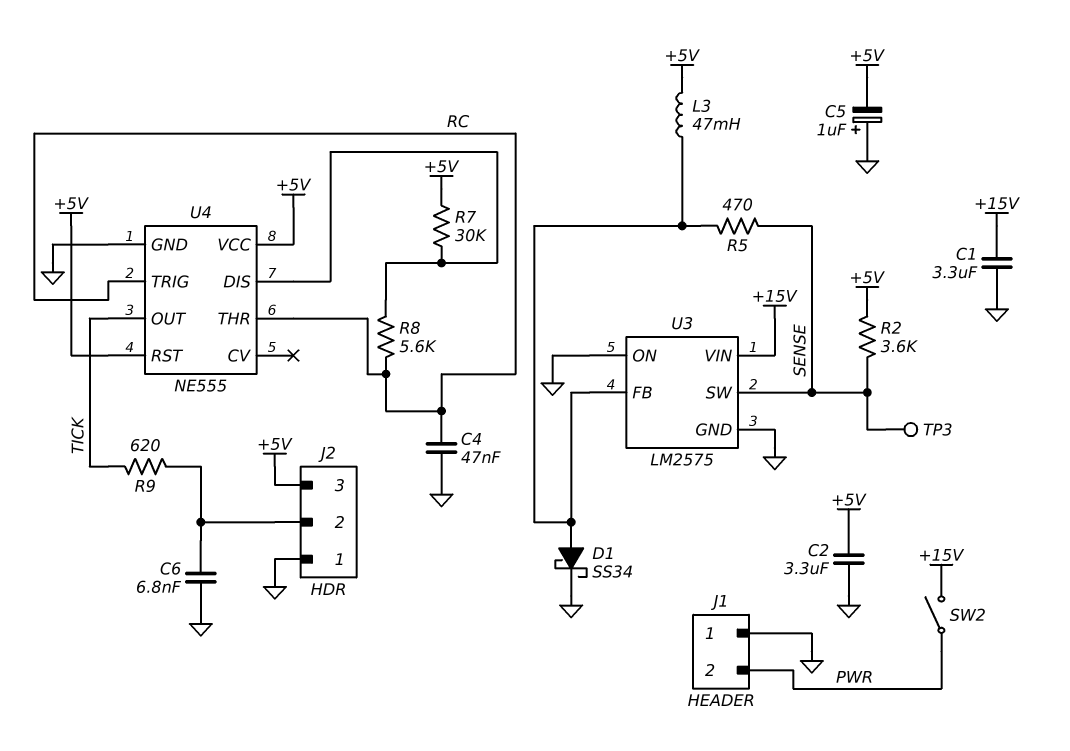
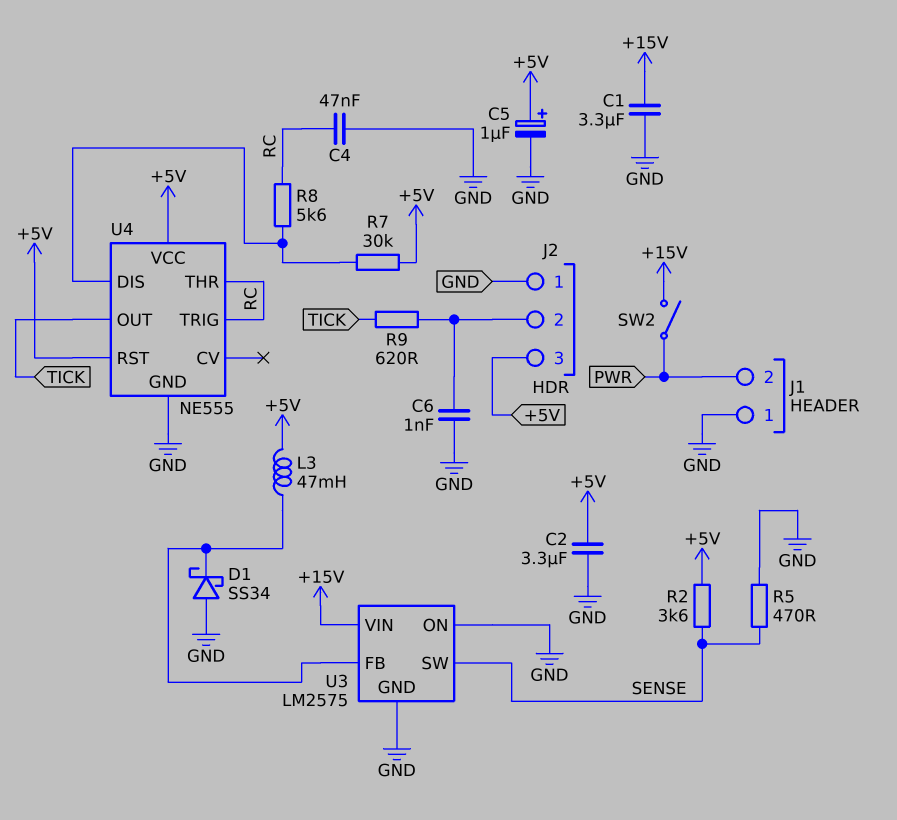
C5: 1uF (plus GND, minus +5V) -> 1uF (plus +5V, minus GND)
C6: 6.8nF (GND, J2/2) -> 1nF (GND, J2/2)
D1: schottky SS34 (A U3/FB, K GND) -> schottky SS34 (A GND, K U3/FB)
R5: 470 (SENSE, U3/FB) -> 470 (GND, SENSE)
TP3: test point (SENSE) -> none

